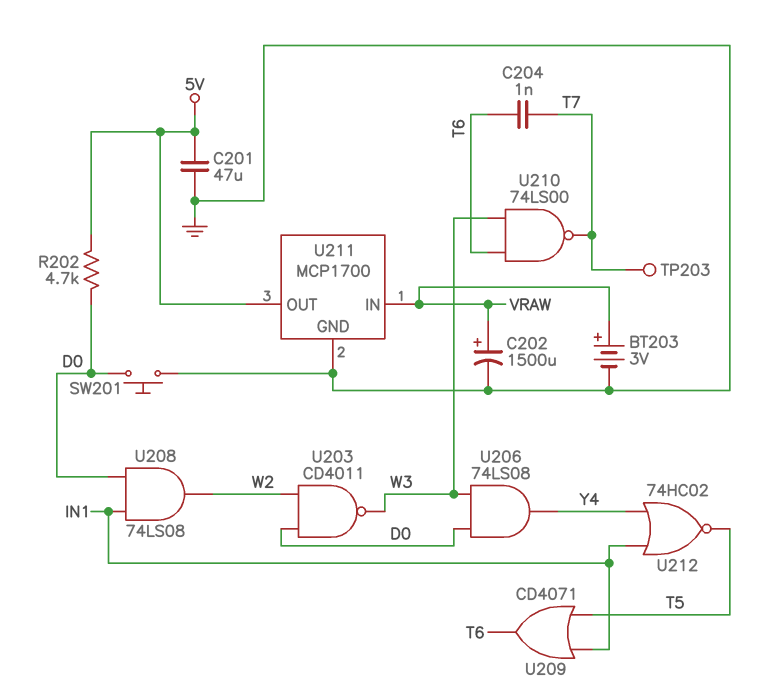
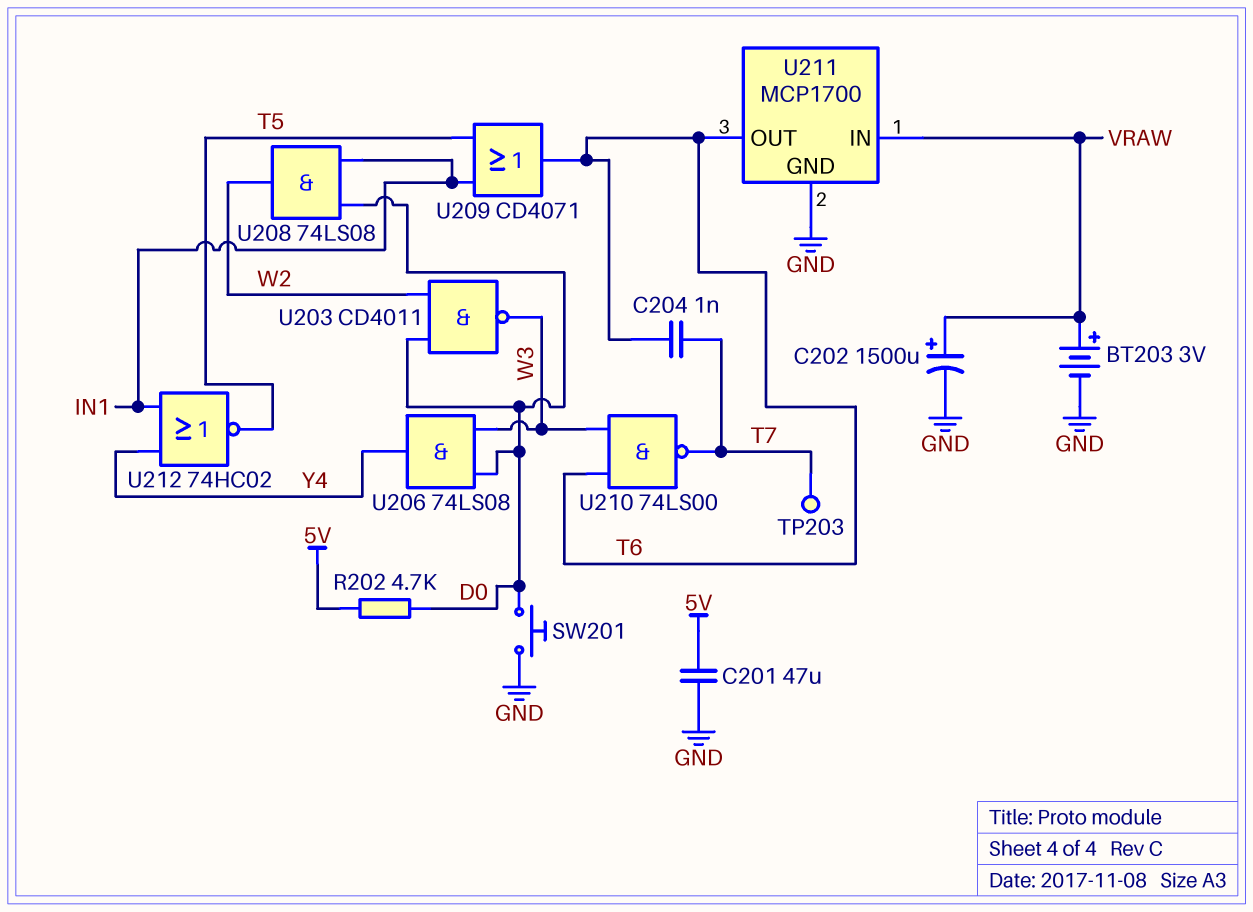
U211 pin OUT: 5V -> T6

